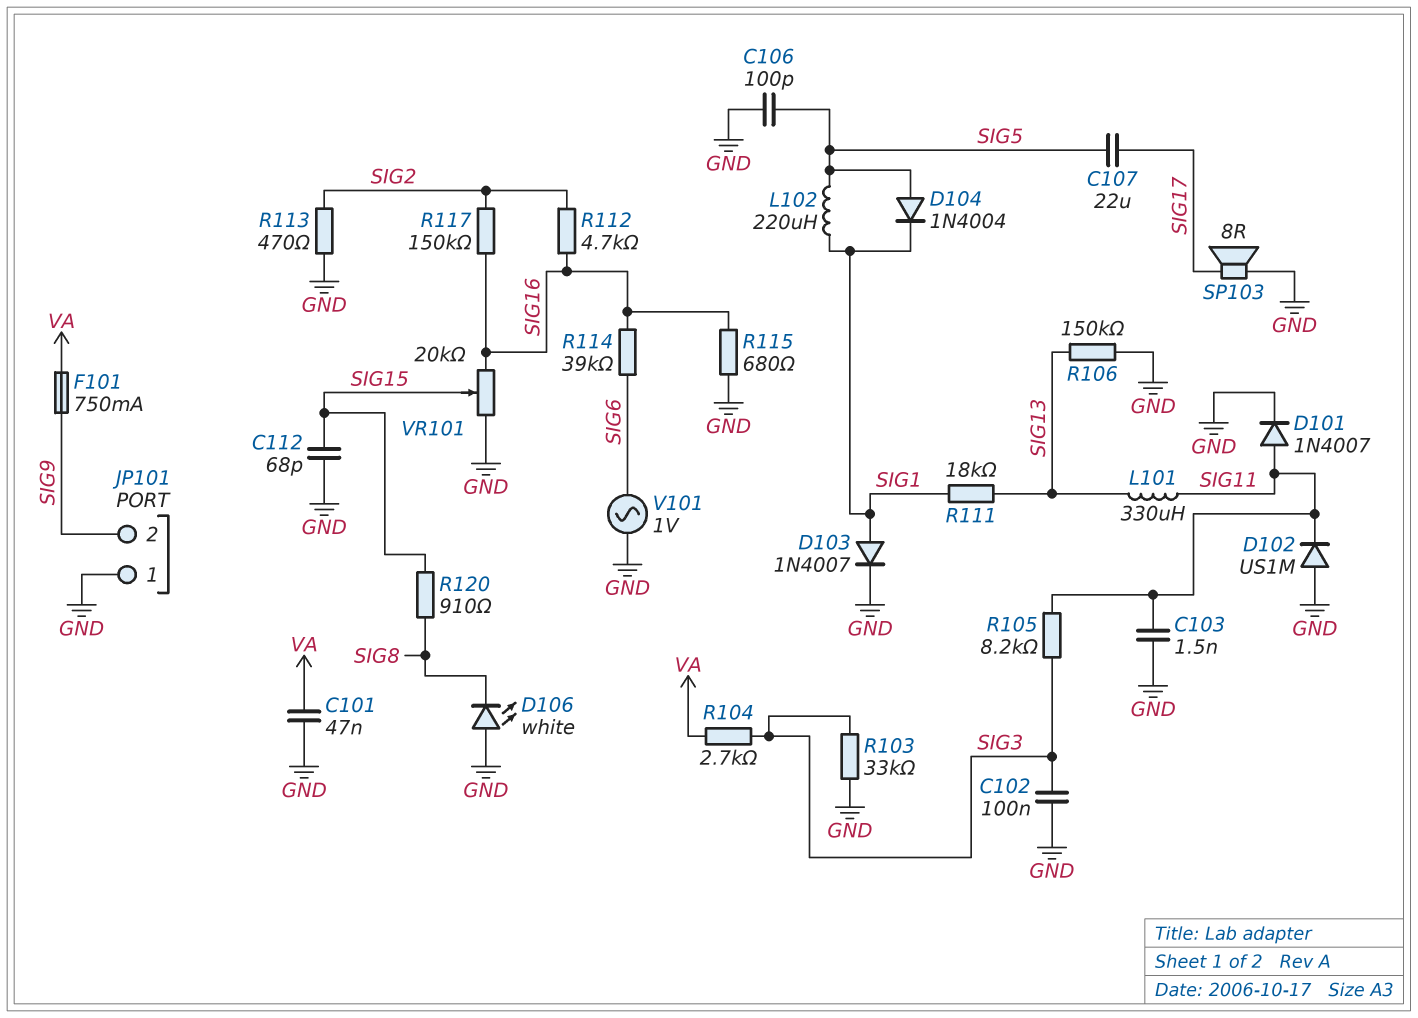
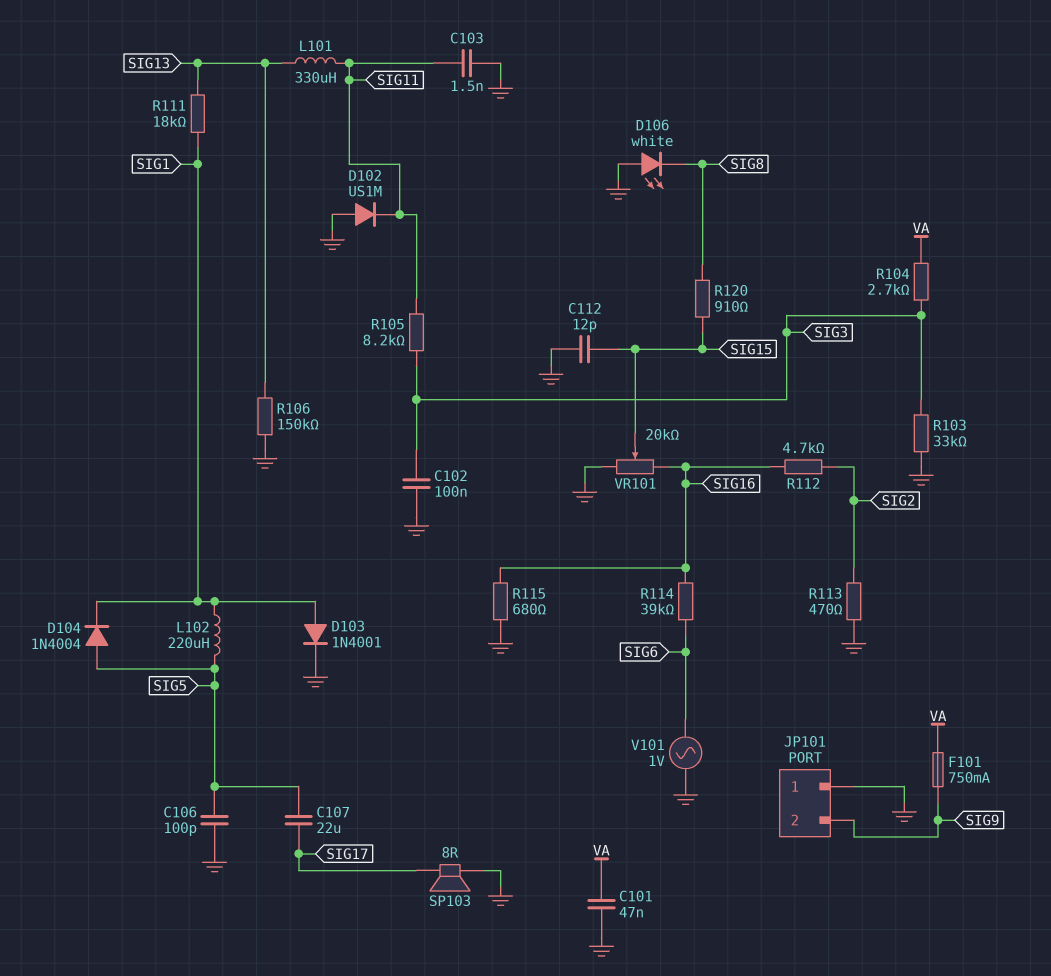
C112: 68pF (GND, SIG15) -> 12pF (GND, SIG15)
D101: diode 1N4007 (A SIG11, K GND) -> none
D103: diode 1N4007 (A SIG1, K GND) -> diode 1N4001 (A SIG1, K GND)
R117: 150k (SIG2, SIG16) -> none

